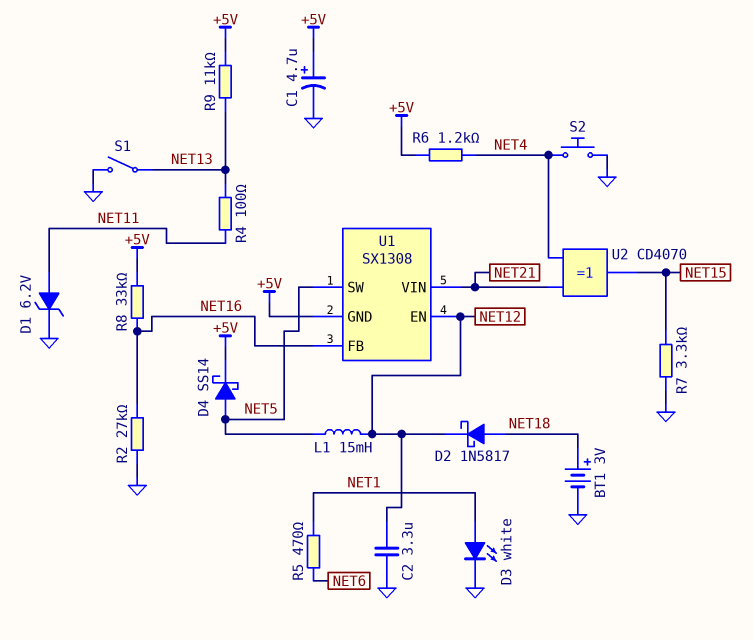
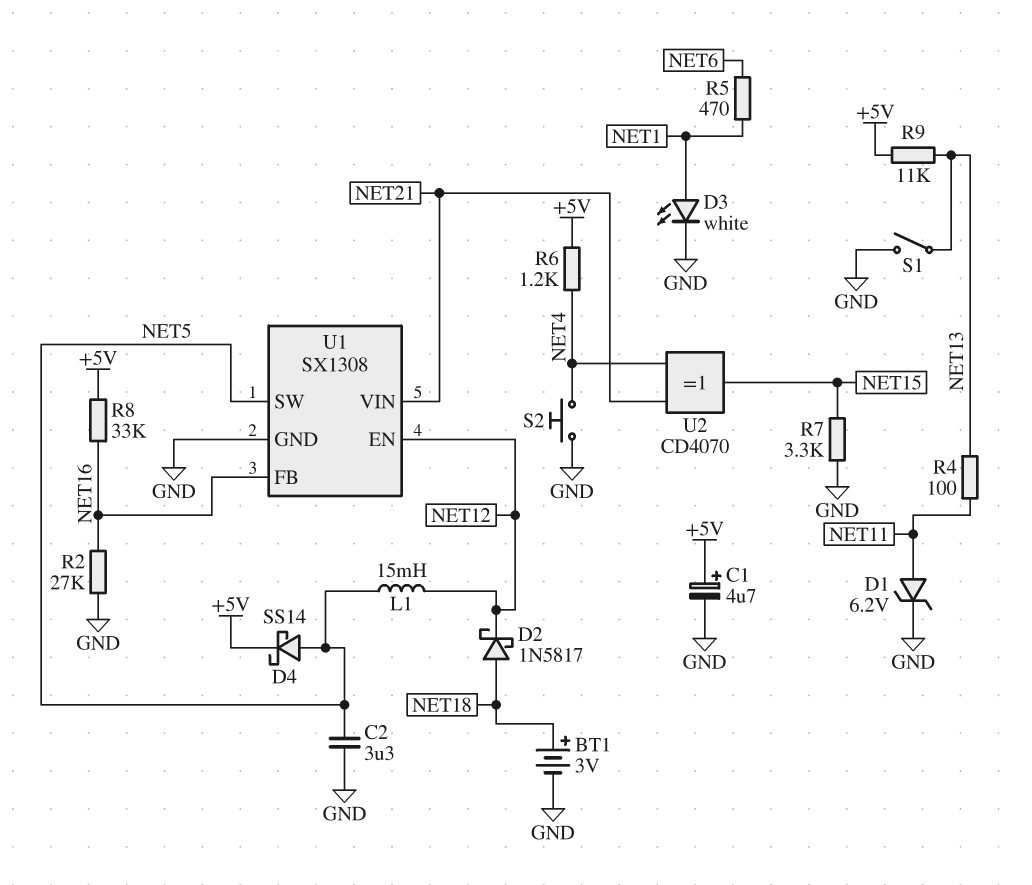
C2: 3.3uF (GND, NET12) -> 3.3uF (GND, NET5)
U1 pin GND: +5V -> GND

